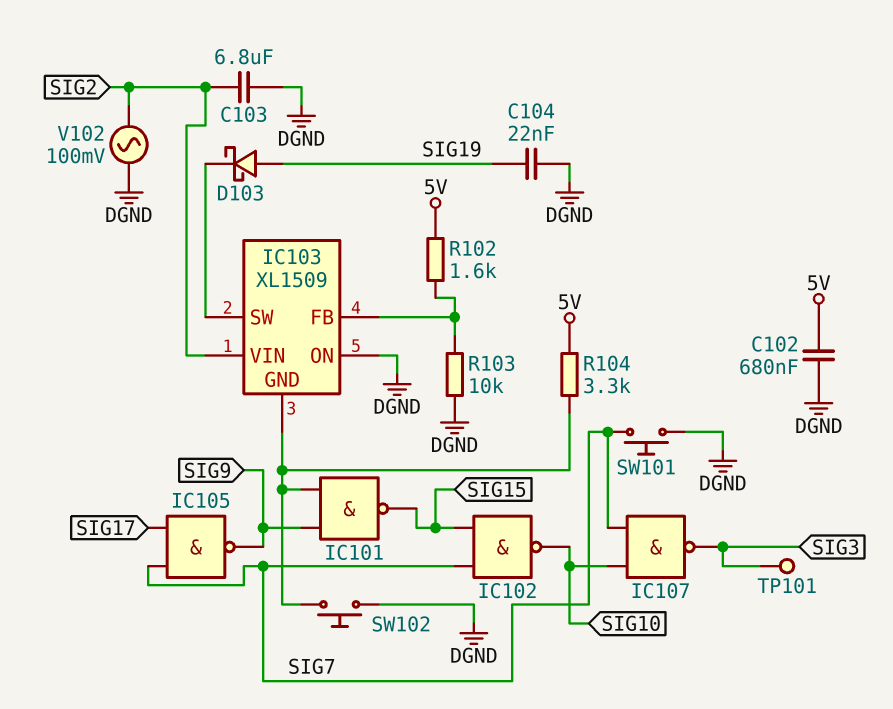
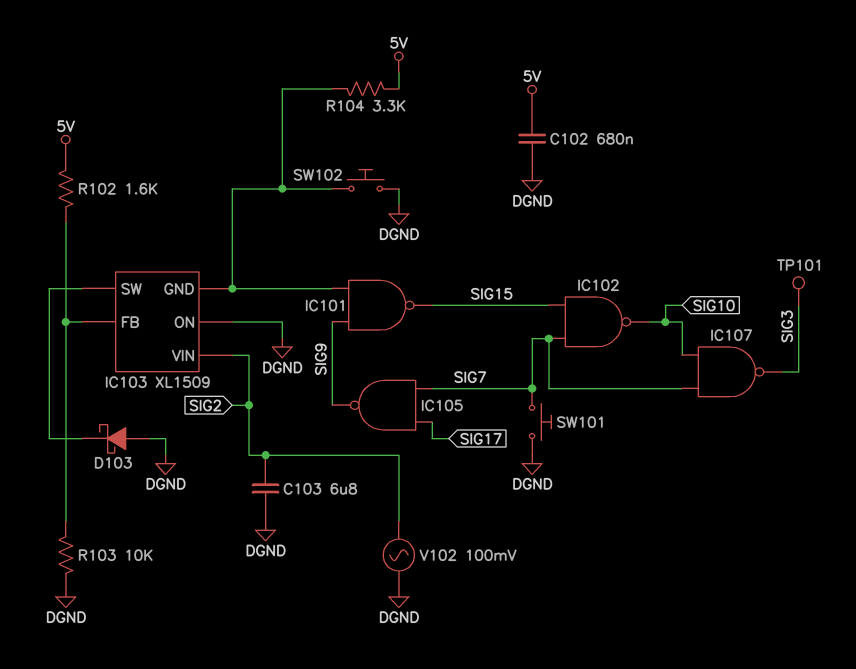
C104: 22nF (DGND, SIG19) -> none
D103: schottky (A SIG19, K IC103/SW) -> schottky (A DGND, K IC103/SW)

